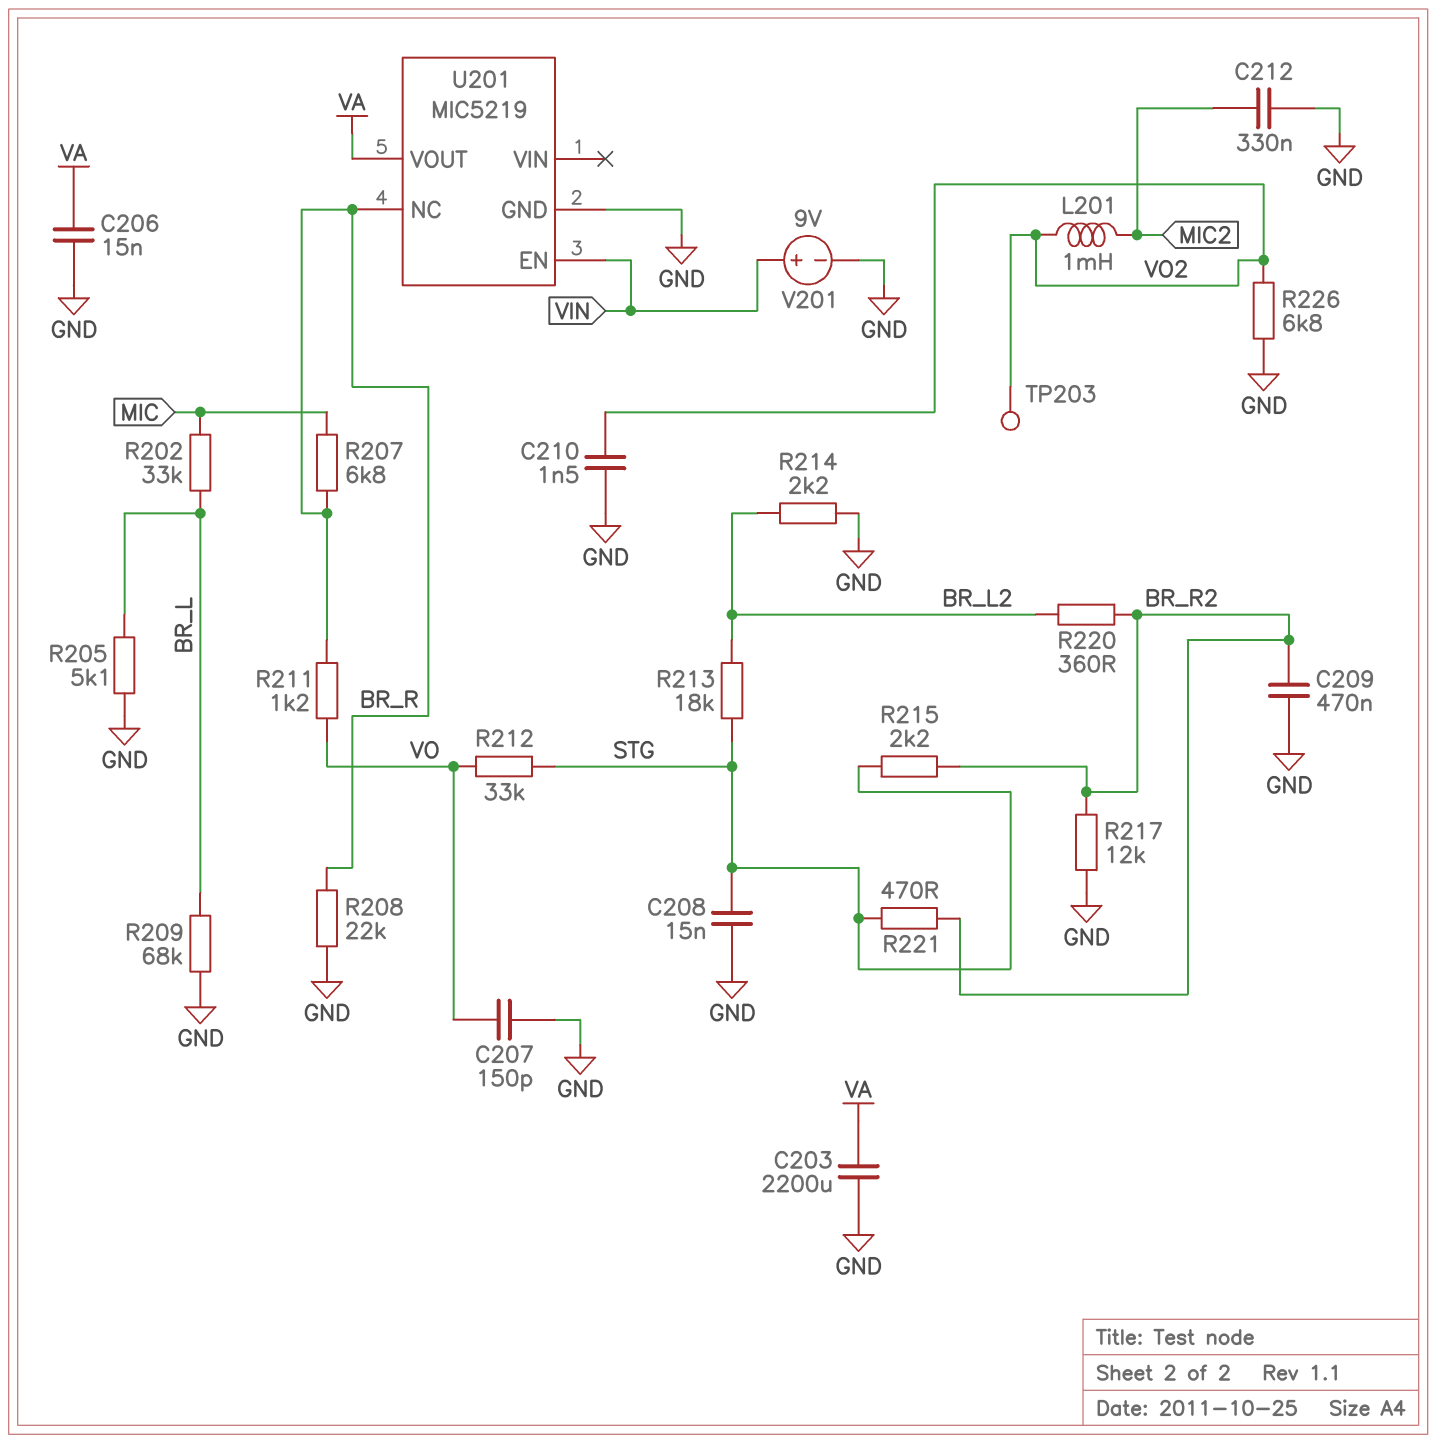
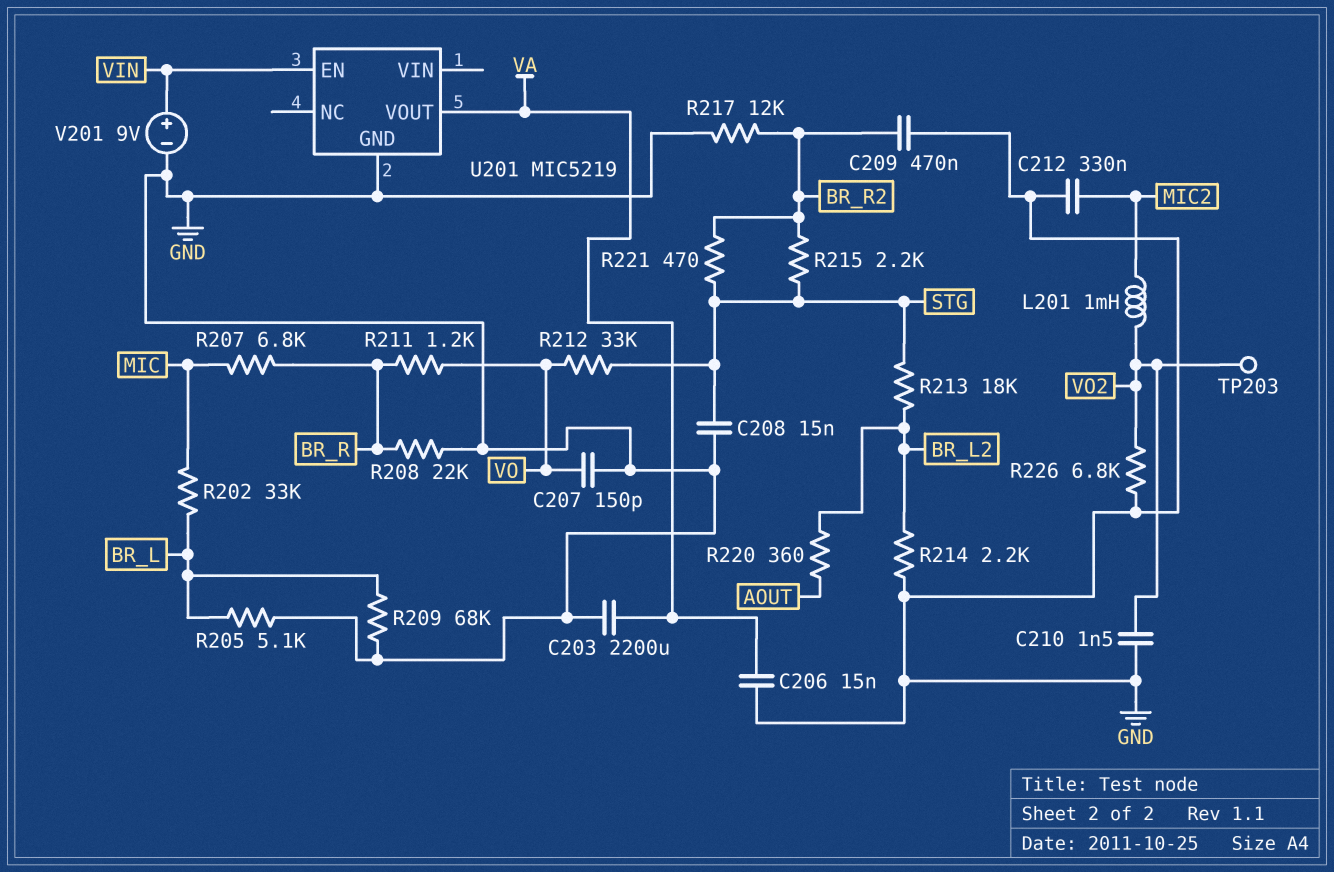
R220: 360 (BR_L2, BR_R2) -> 360 (AOUT, BR_L2)
U201 pin NC: BR_R -> none

